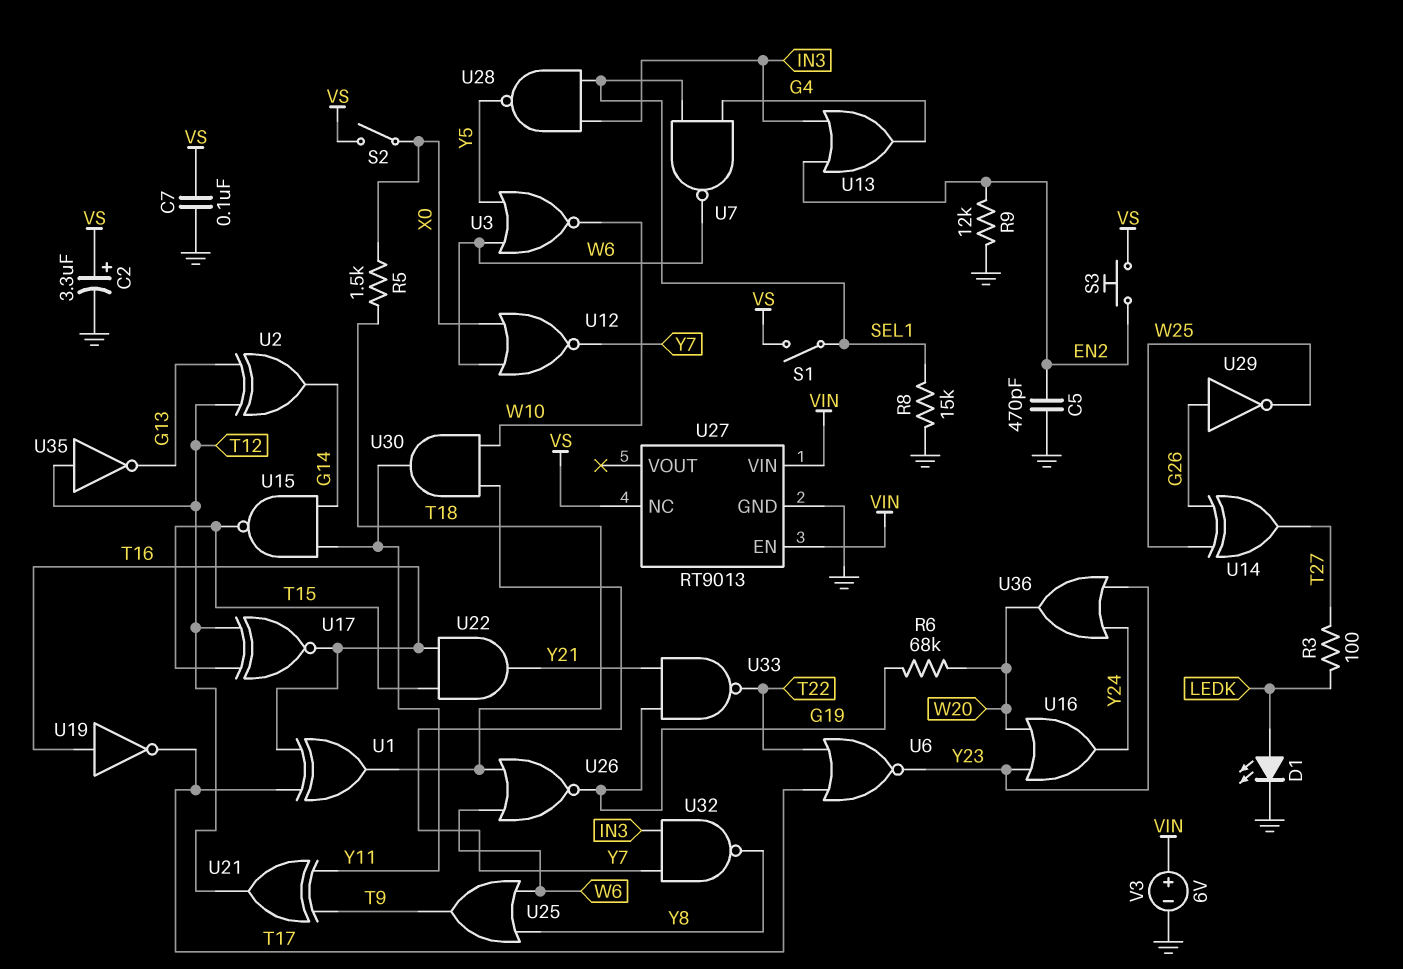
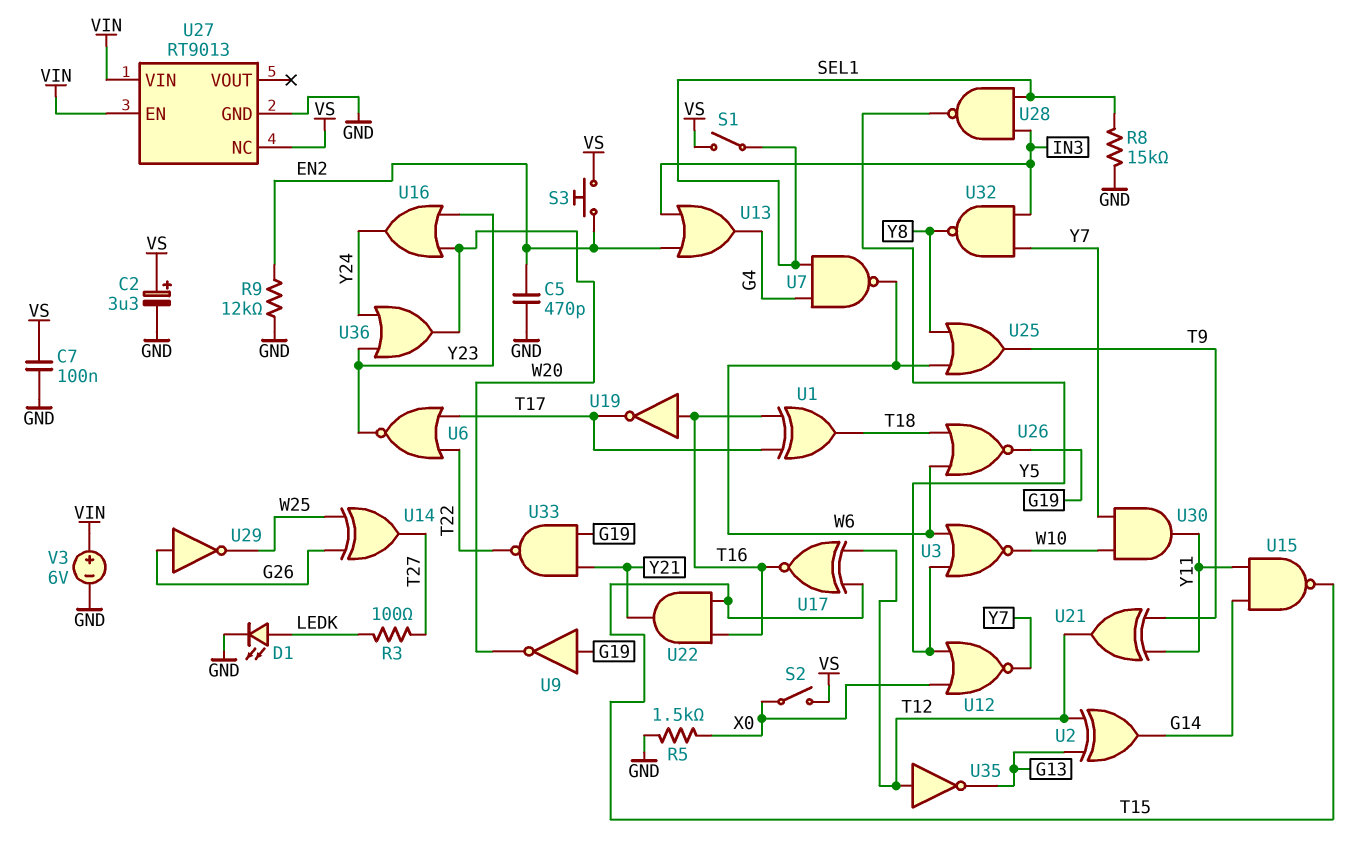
R5: 1.5k (T18, X0) -> 1.5k (GND, X0)
R6: 68k (G19, W20) -> none
U9: none -> NOT (in G19, out W20)
U12: NOR (in W6, in X0, out Y7) -> NOR (in X0, in Y5, out Y7)

